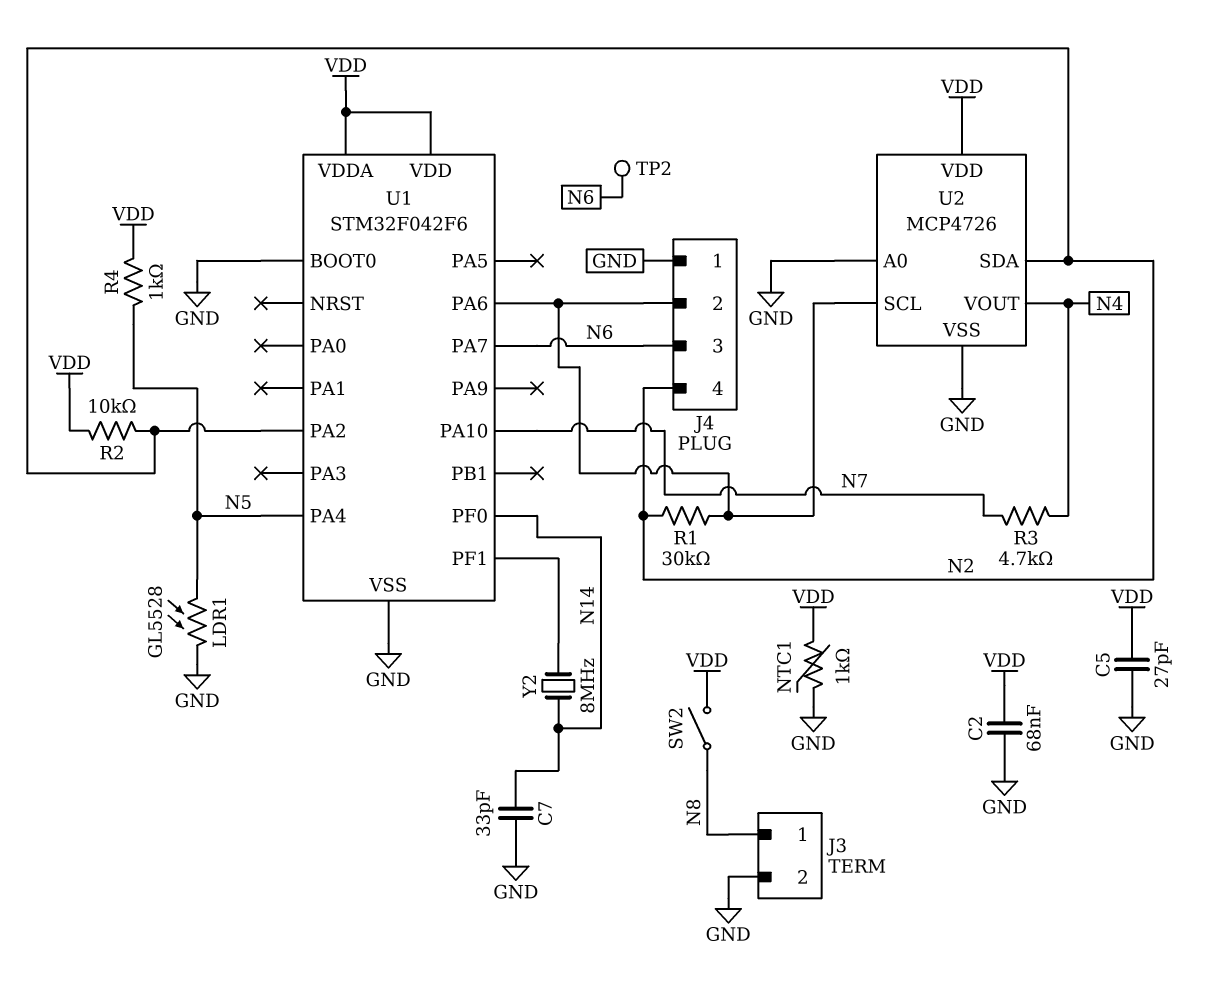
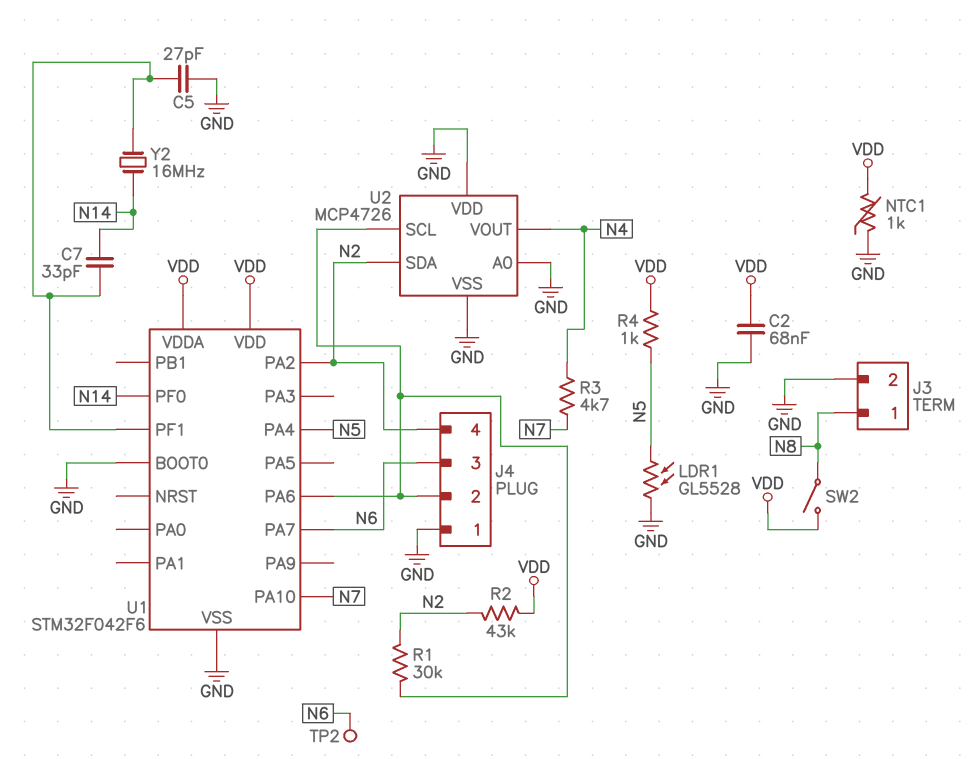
C5: 27pF (GND, VDD) -> 27pF (GND, U1/PF1)
C7: 33pF (GND, N14) -> 33pF (N14, U1/PF1)
R2: 10k (N2, VDD) -> 43k (N2, VDD)
U2 pin VDD: VDD -> GND
Y2: 8MHz (N14, U1/PF1) -> 16MHz (N14, U1/PF1)

